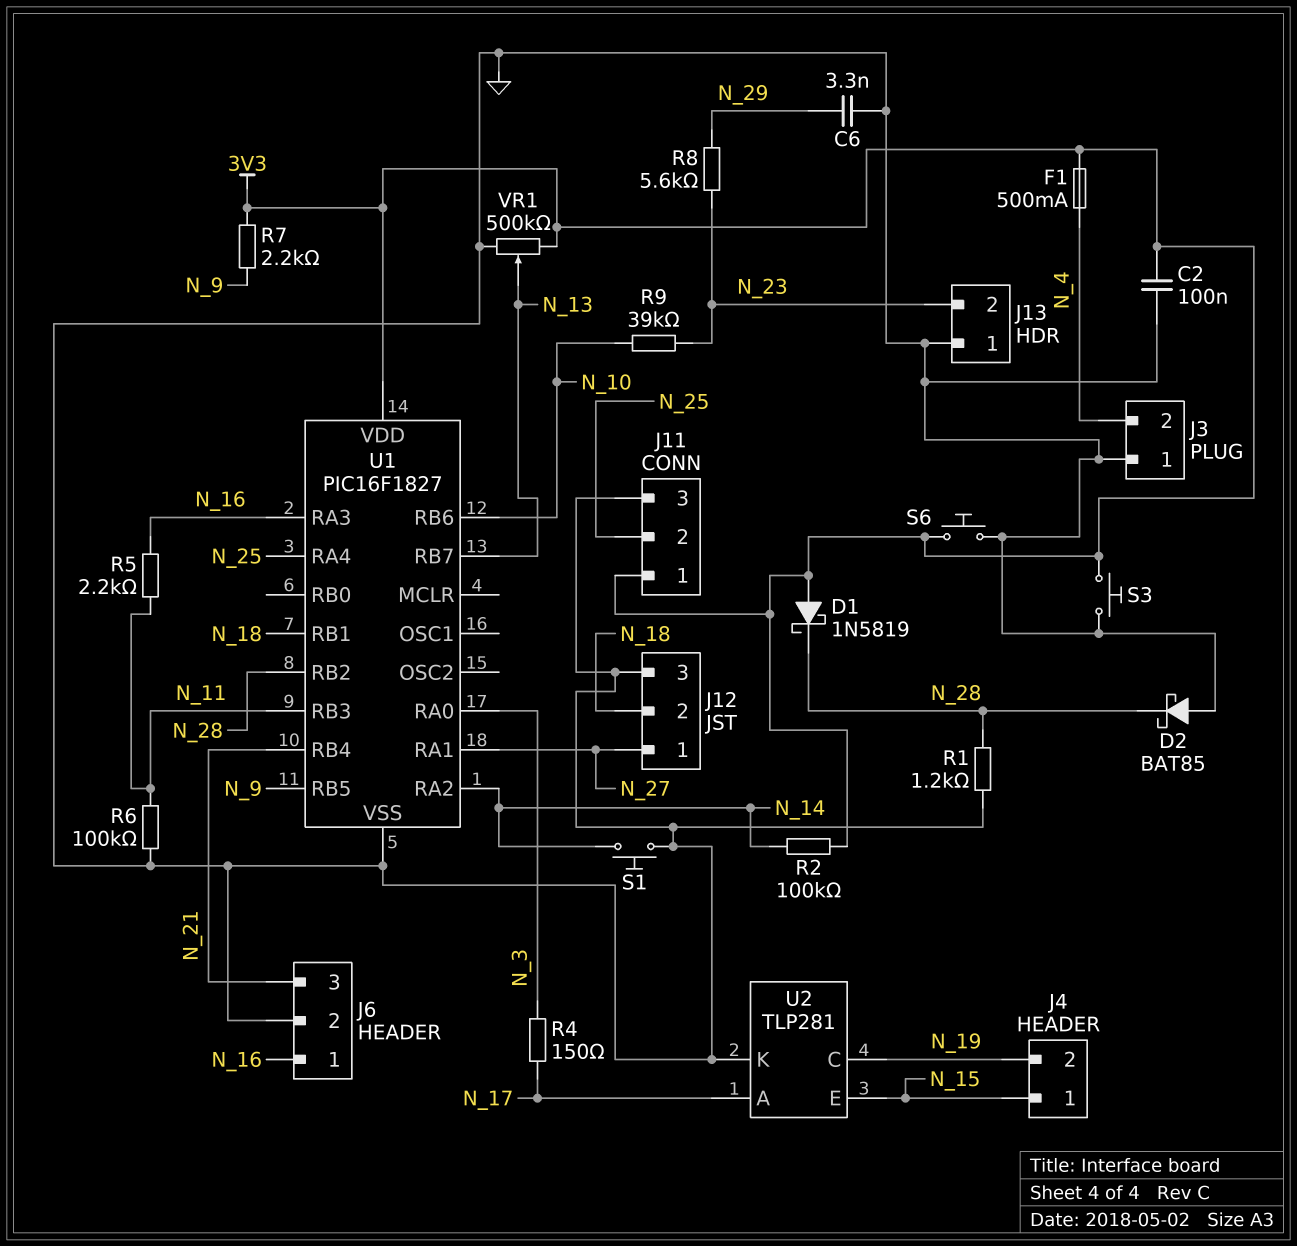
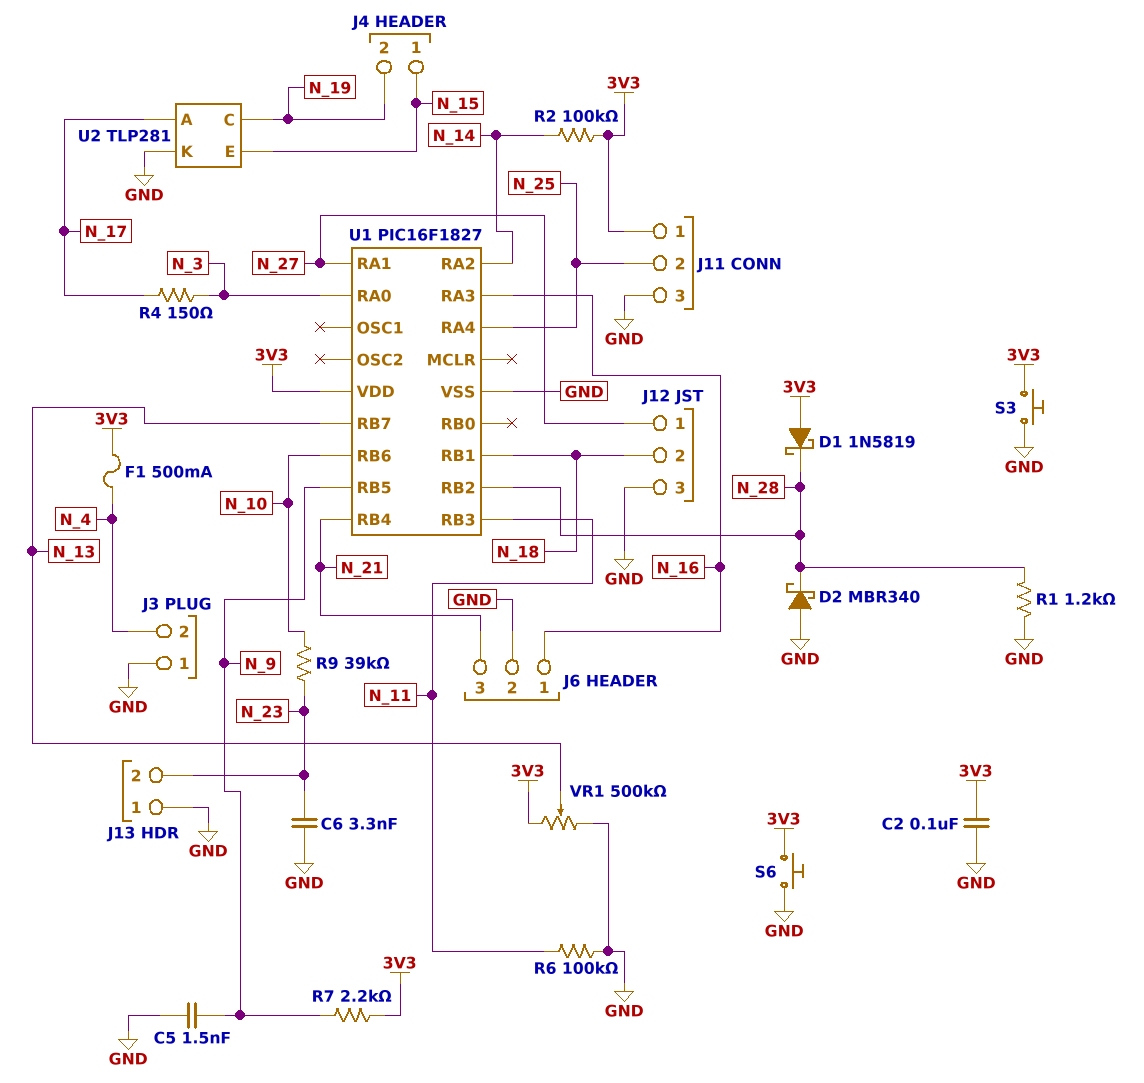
C5: none -> 1.5nF (GND, N_9)
C6: 3.3nF (GND, N_29) -> 3.3nF (GND, N_23)
D2: schottky BAT85 (A GND, K N_28) -> schottky MBR340 (A GND, K N_28)
R5: 2.2k (N_11, N_16) -> none
R8: 5.6k (N_23, N_29) -> none
S1: button (GND, N_14) -> none

